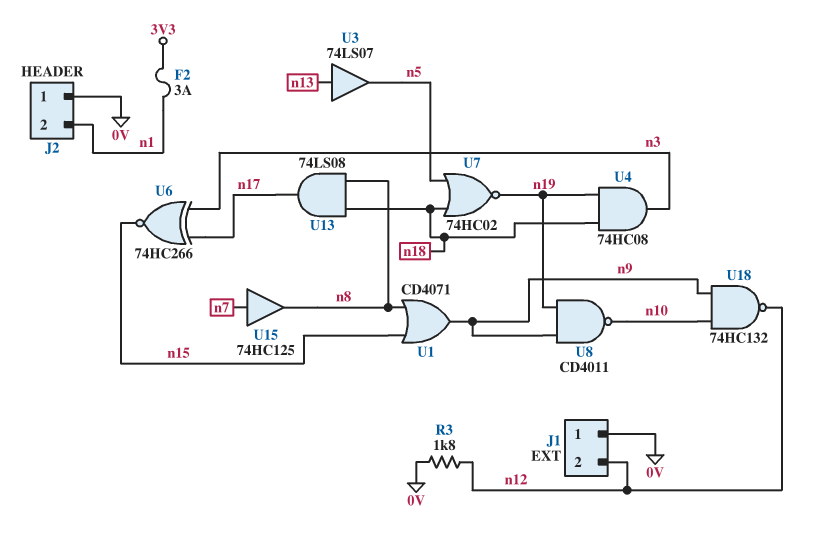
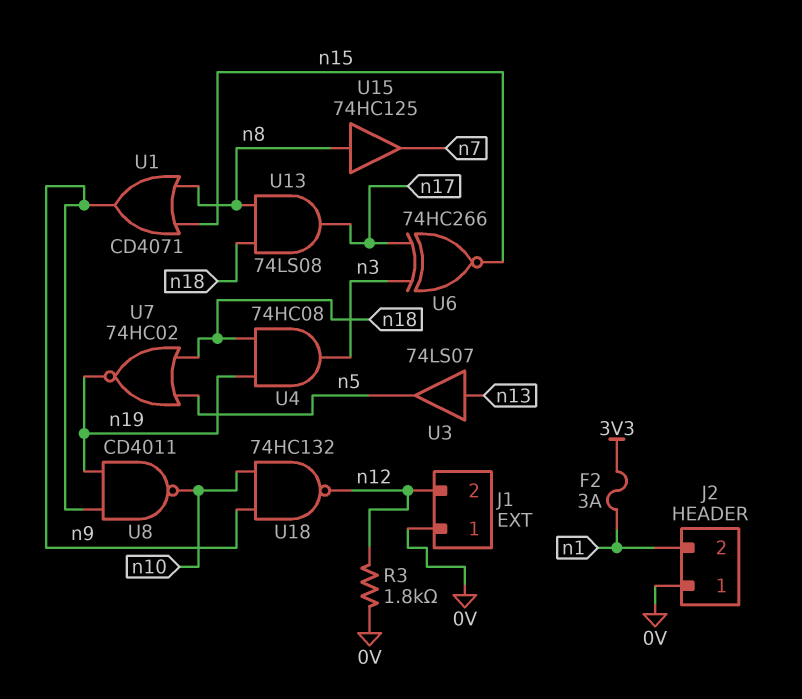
U15: buffer 74HC125 (in n7, out n8) -> buffer 74HC125 (in n8, out n7)

